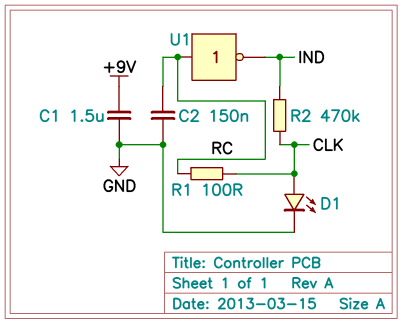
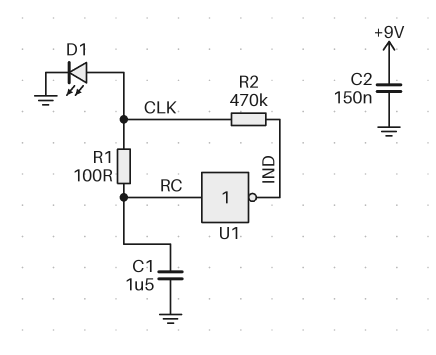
C1: 1.5uF (+9V, GND) -> 1.5uF (GND, RC)
C2: 150nF (GND, RC) -> 150nF (+9V, GND)

